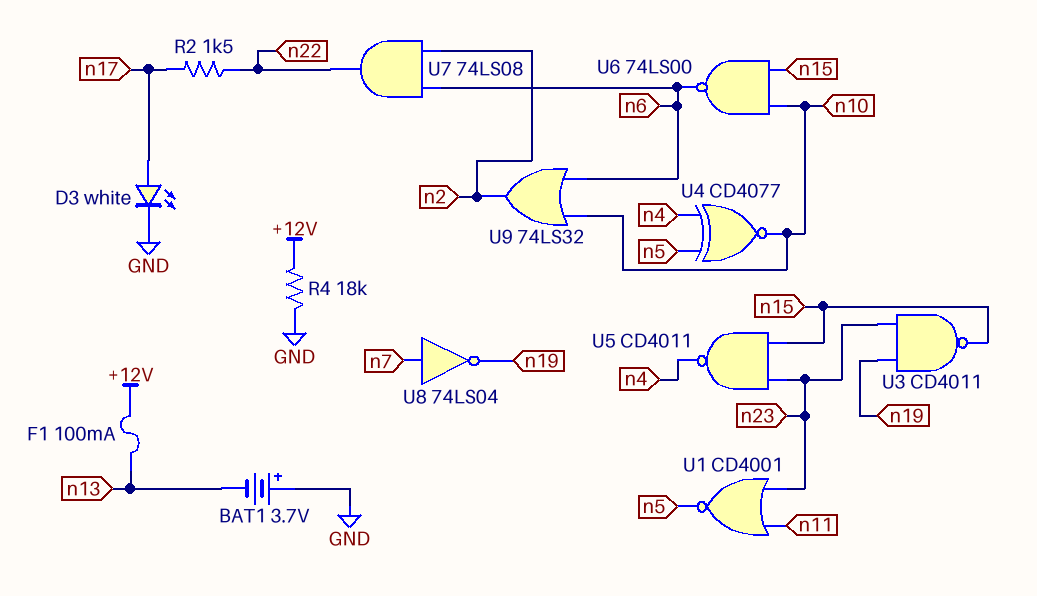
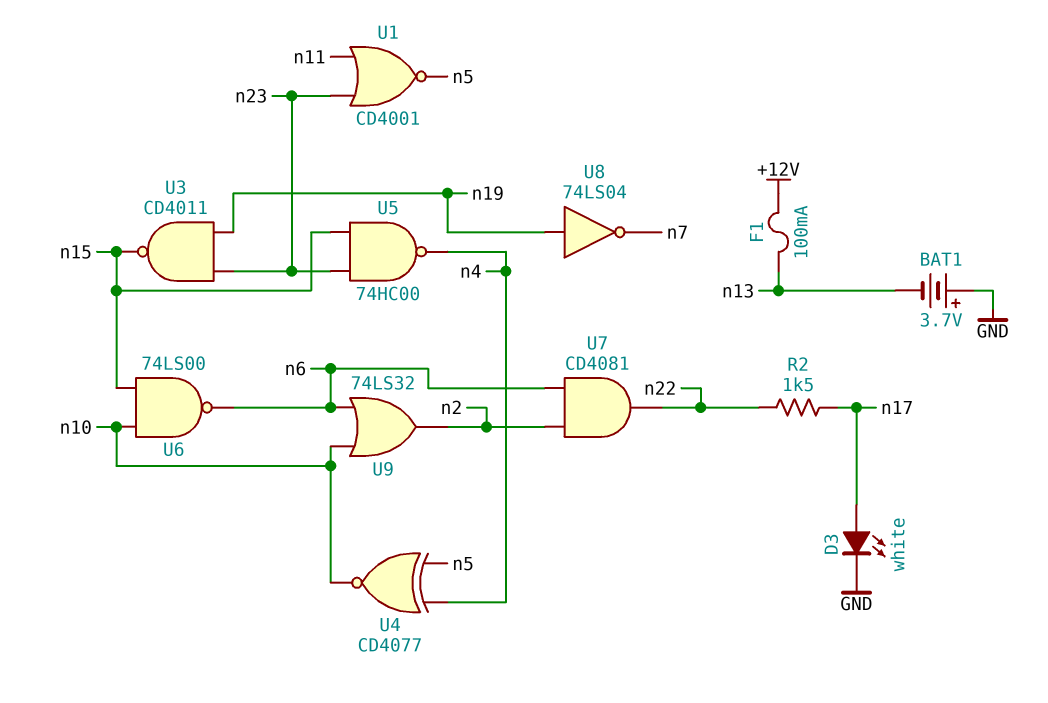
R4: 18k (+12V, GND) -> none
U5: NAND CD4011 (in n15, in n23, out n4) -> NAND 74HC00 (in n15, in n23, out n4)
U7: AND 74LS08 (in n2, in n6, out n22) -> AND CD4081 (in n2, in n6, out n22)
U8: NOT 74LS04 (in n7, out n19) -> NOT 74LS04 (in n19, out n7)

